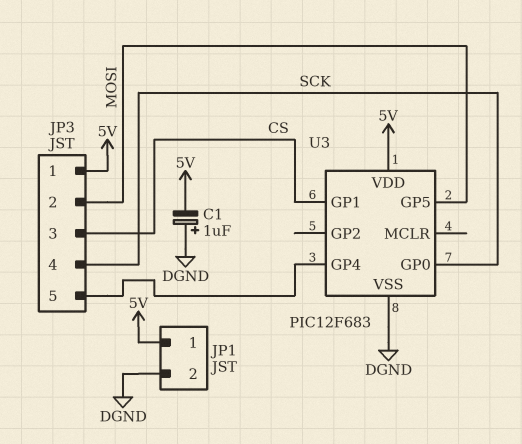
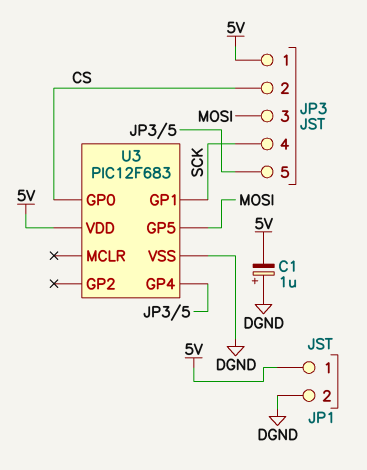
JP3 pin 2: MOSI -> CS
JP3 pin 3: CS -> MOSI
U3 pin GP0: SCK -> CS
U3 pin GP1: CS -> SCK

